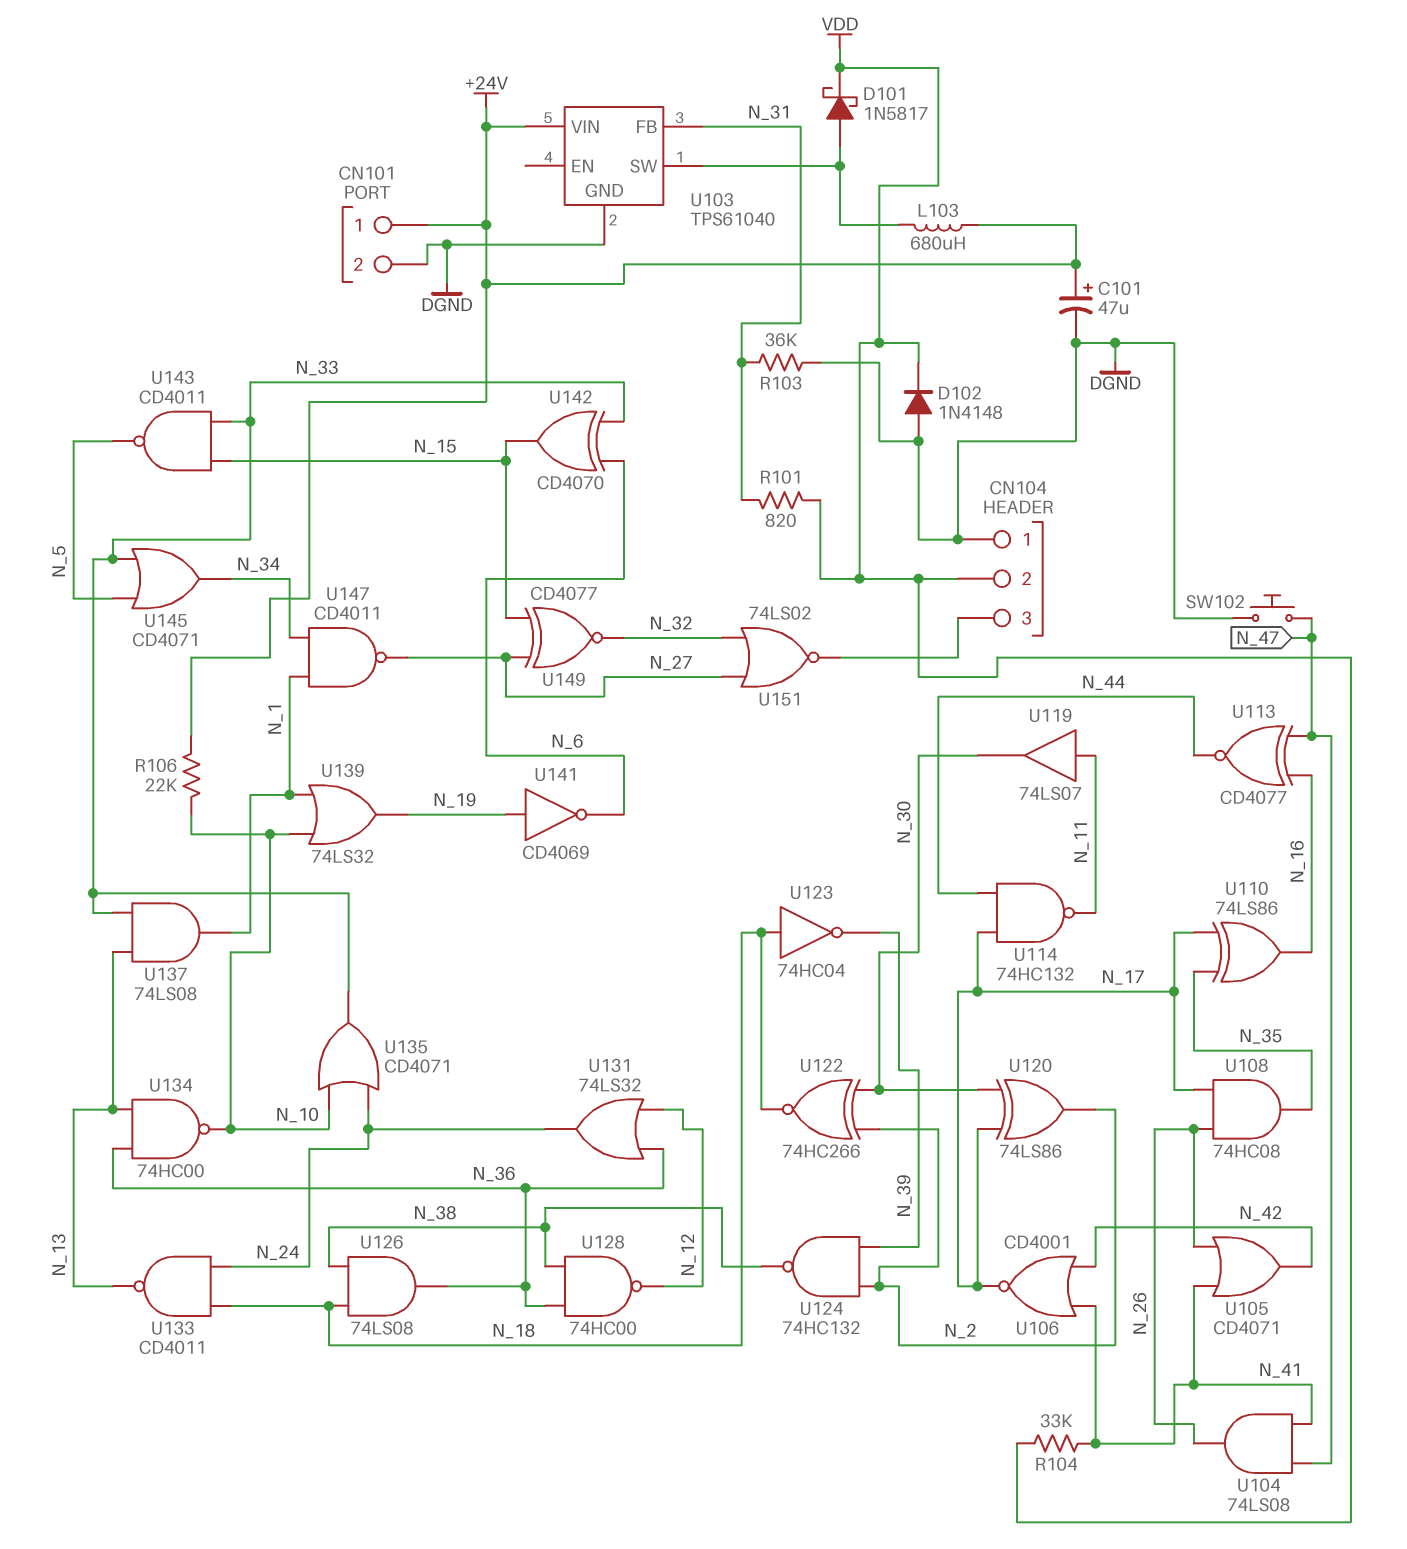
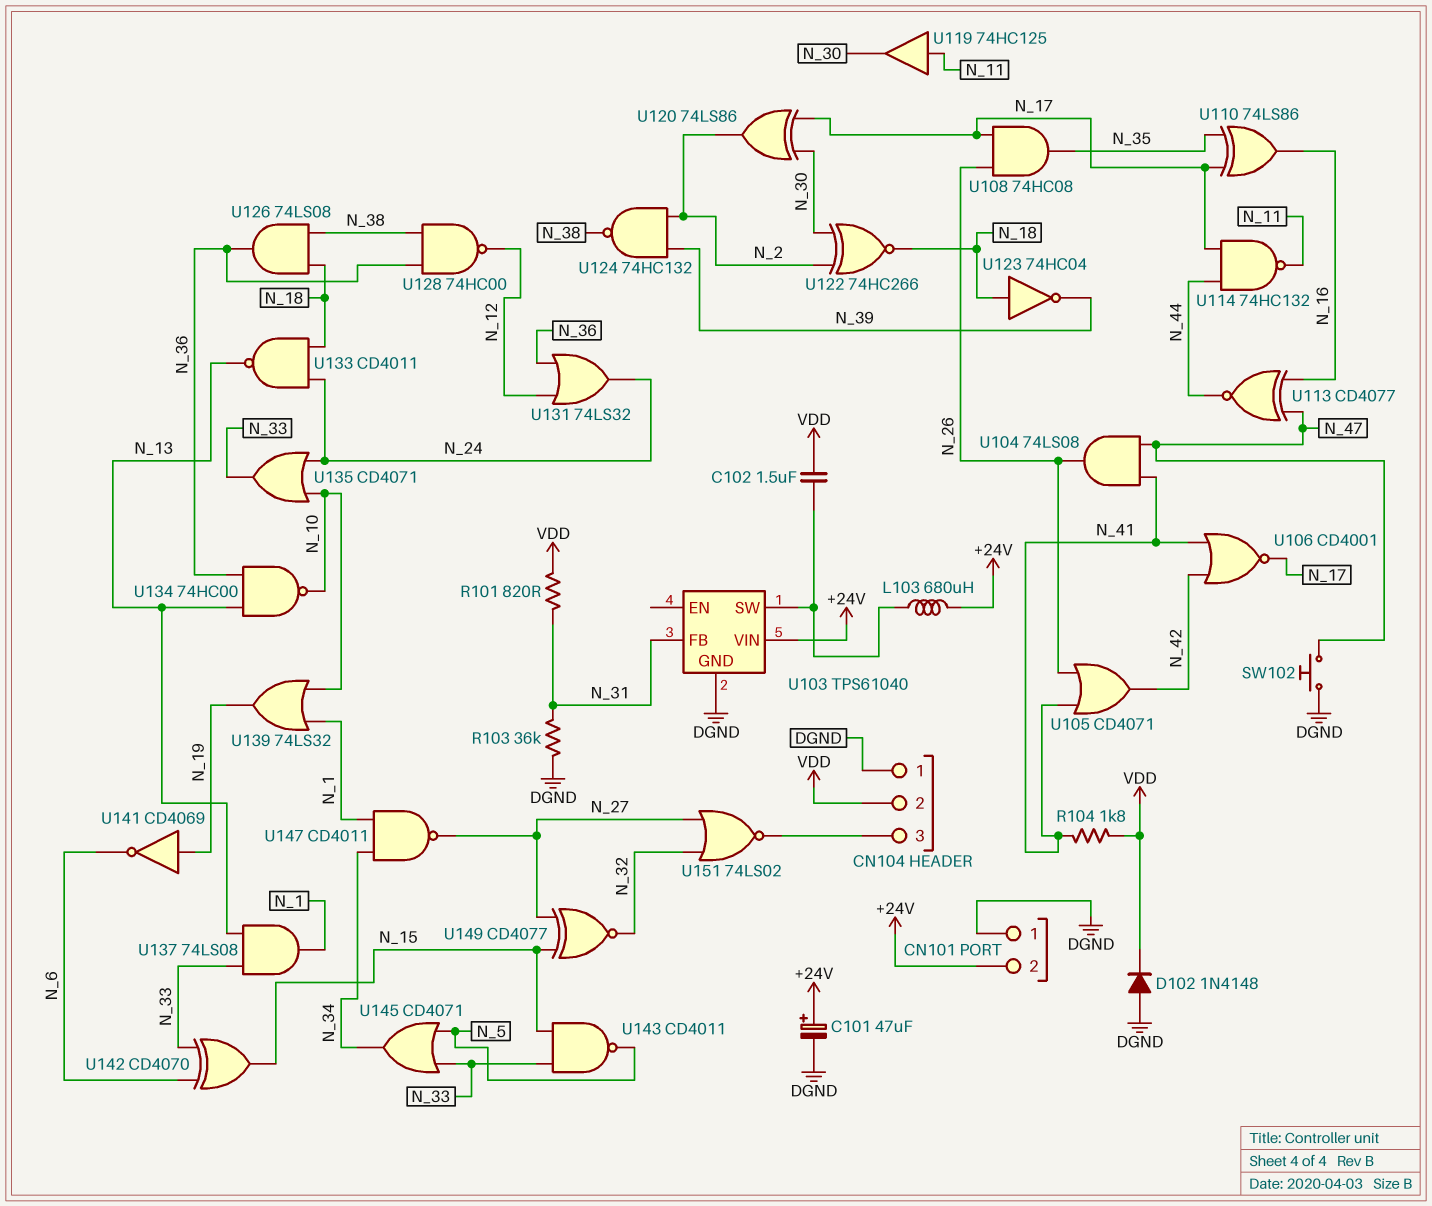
C102: none -> 1.5uF (U103/SW, VDD)
CN101 pin 1: +24V -> DGND
CN101 pin 2: DGND -> +24V
D101: schottky 1N5817 (A U103/SW, K VDD) -> none
R104: 33k (N_41, VDD) -> 1.8k (N_41, VDD)
R106: 22k (+24V, N_10) -> none
U119: buffer 74LS07 (in N_11, out N_30) -> buffer 74HC125 (in N_11, out N_30)

